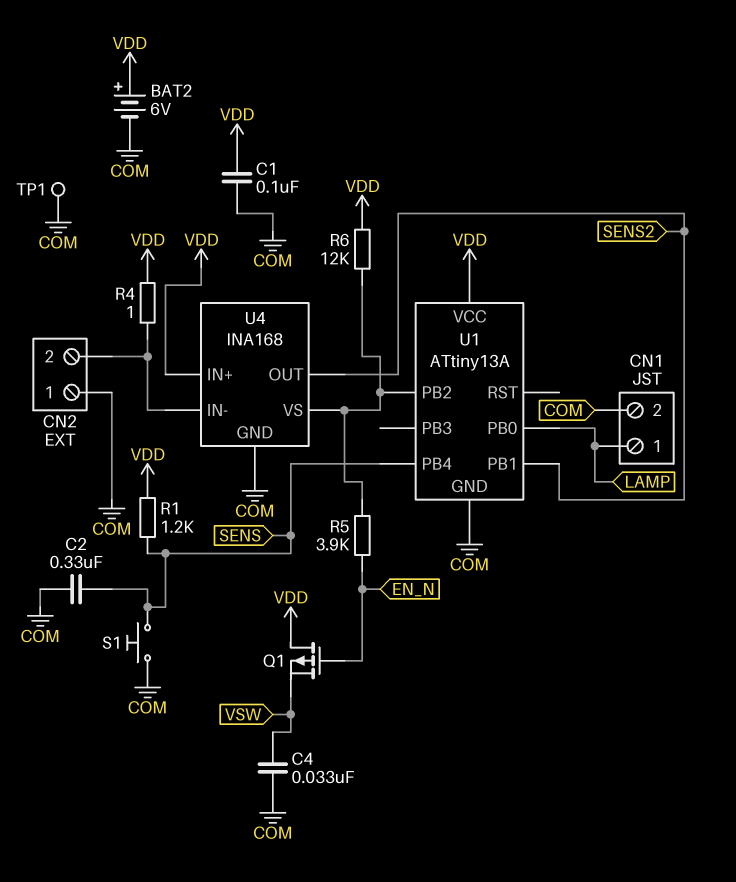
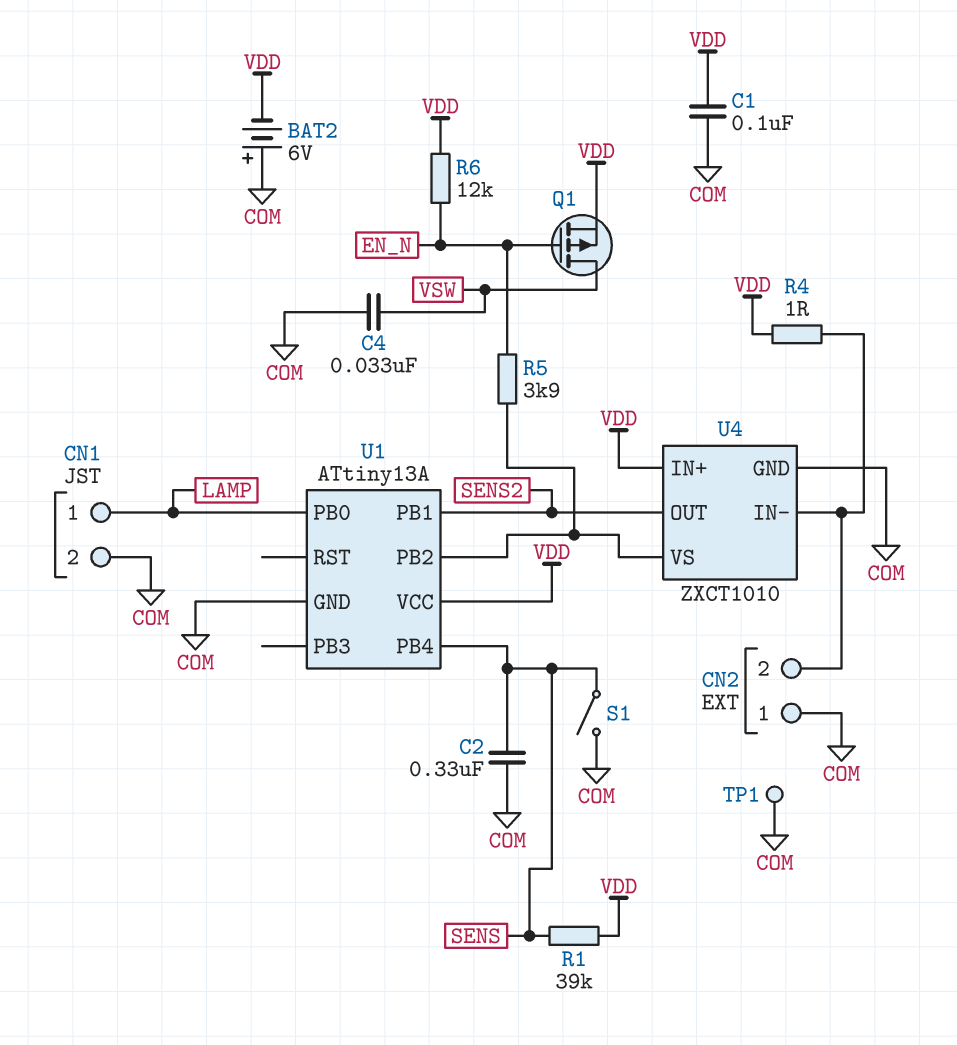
BAT2: 6V (plus VDD, minus COM) -> 6V (plus COM, minus VDD)
Q1: PMOS (G EN_N, D VDD, S VSW) -> PMOS (G EN_N, D VSW, S VDD)
R1: 1.2k (SENS, VDD) -> 39k (SENS, VDD)
R6: 12k (U1/PB2, VDD) -> 12k (EN_N, VDD)
S1: button (COM, SENS) -> switch (COM, SENS)
U4: INA168 -> ZXCT1010

